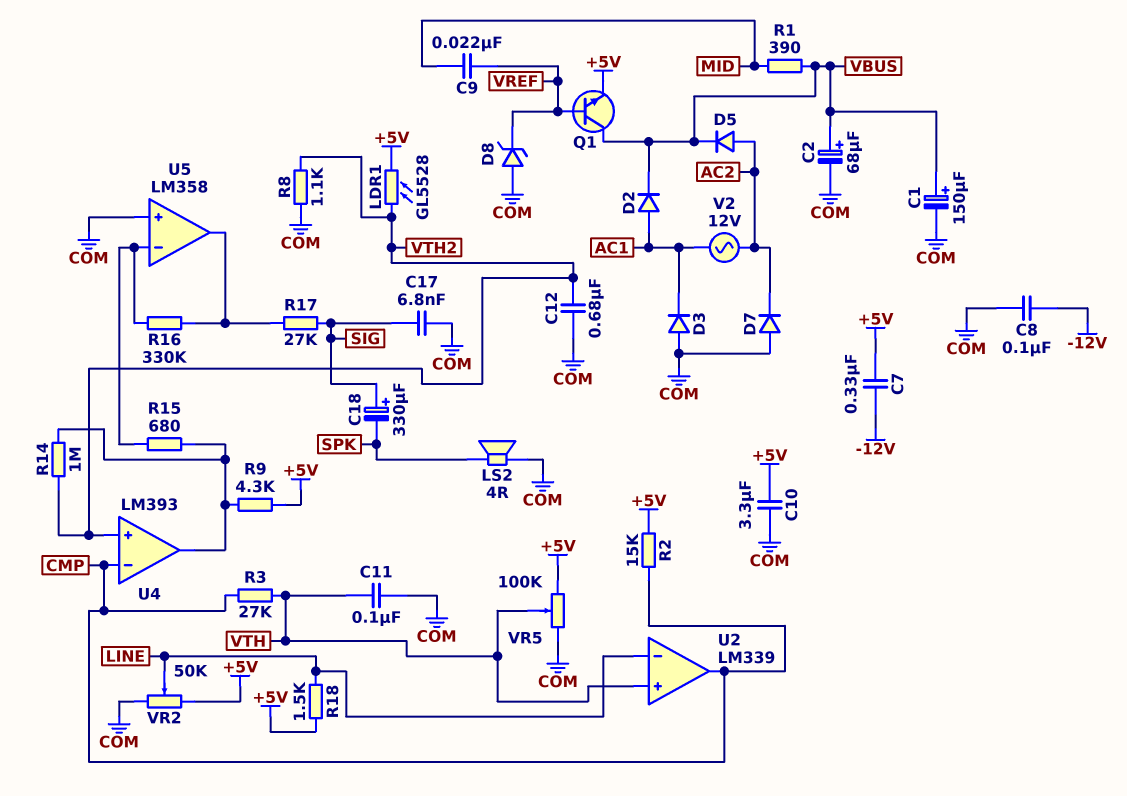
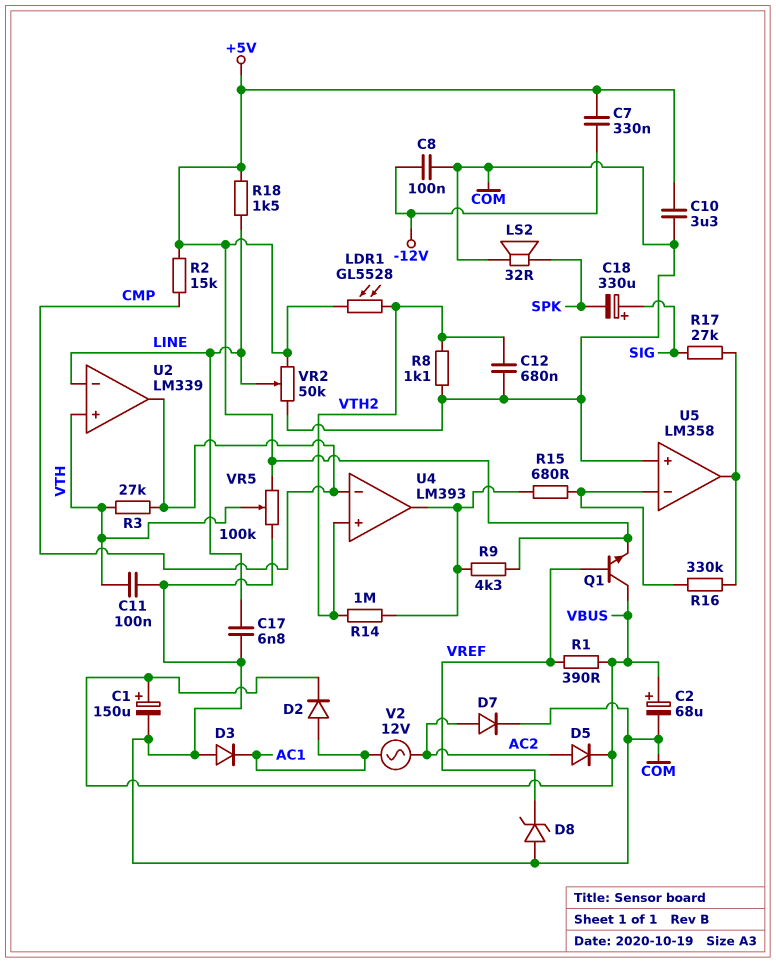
C9: 22nF (MID, VREF) -> none
C17: 6.8nF (COM, SIG) -> 6.8nF (COM, LINE)
D7: diode (A COM, K AC2) -> diode (A AC2, K COM)
LS2: speaker 4R (COM, SPK) -> speaker 32R (COM, SPK)
R1: 390 (MID, VBUS) -> 390 (VBUS, VREF)

